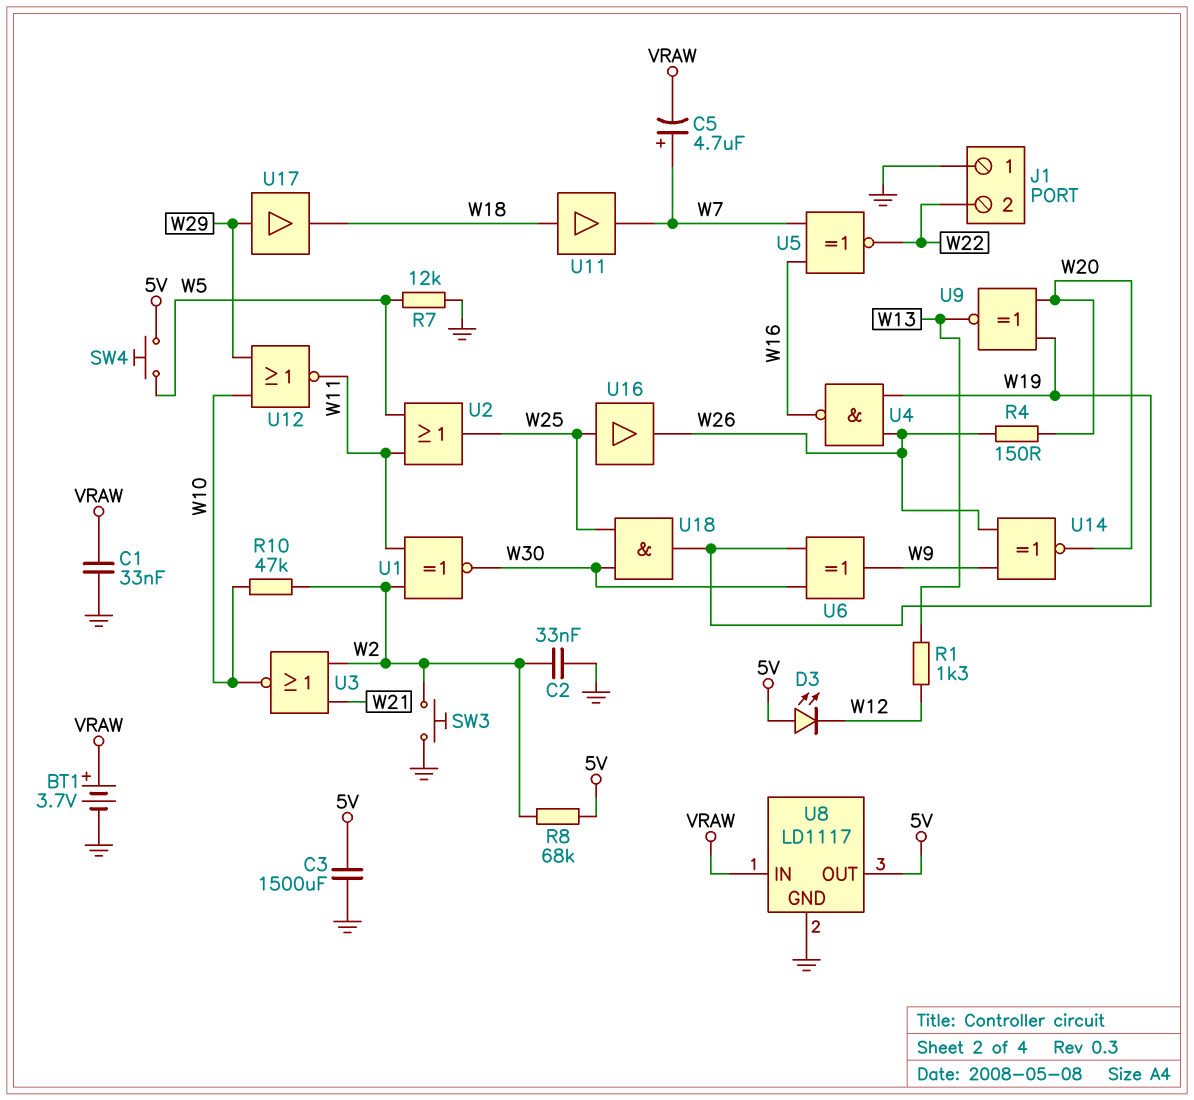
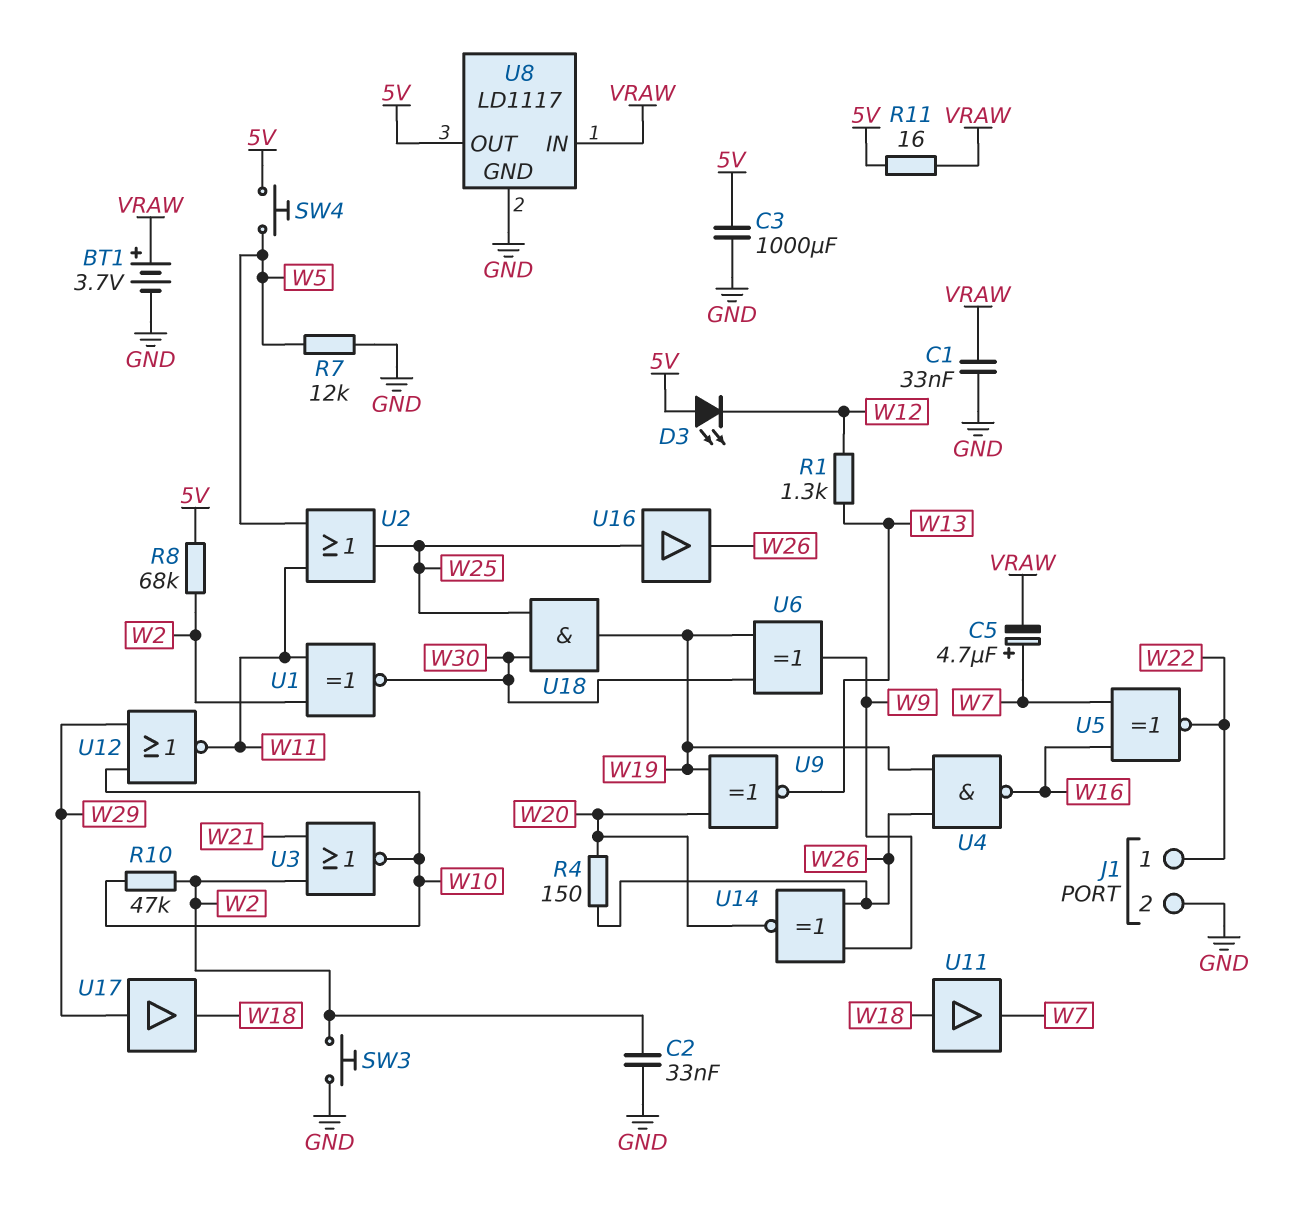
C3: 1500uF (5V, GND) -> 1000uF (5V, GND)
J1 pin 1: GND -> W22
J1 pin 2: W22 -> GND
R11: none -> 16 (5V, VRAW)

